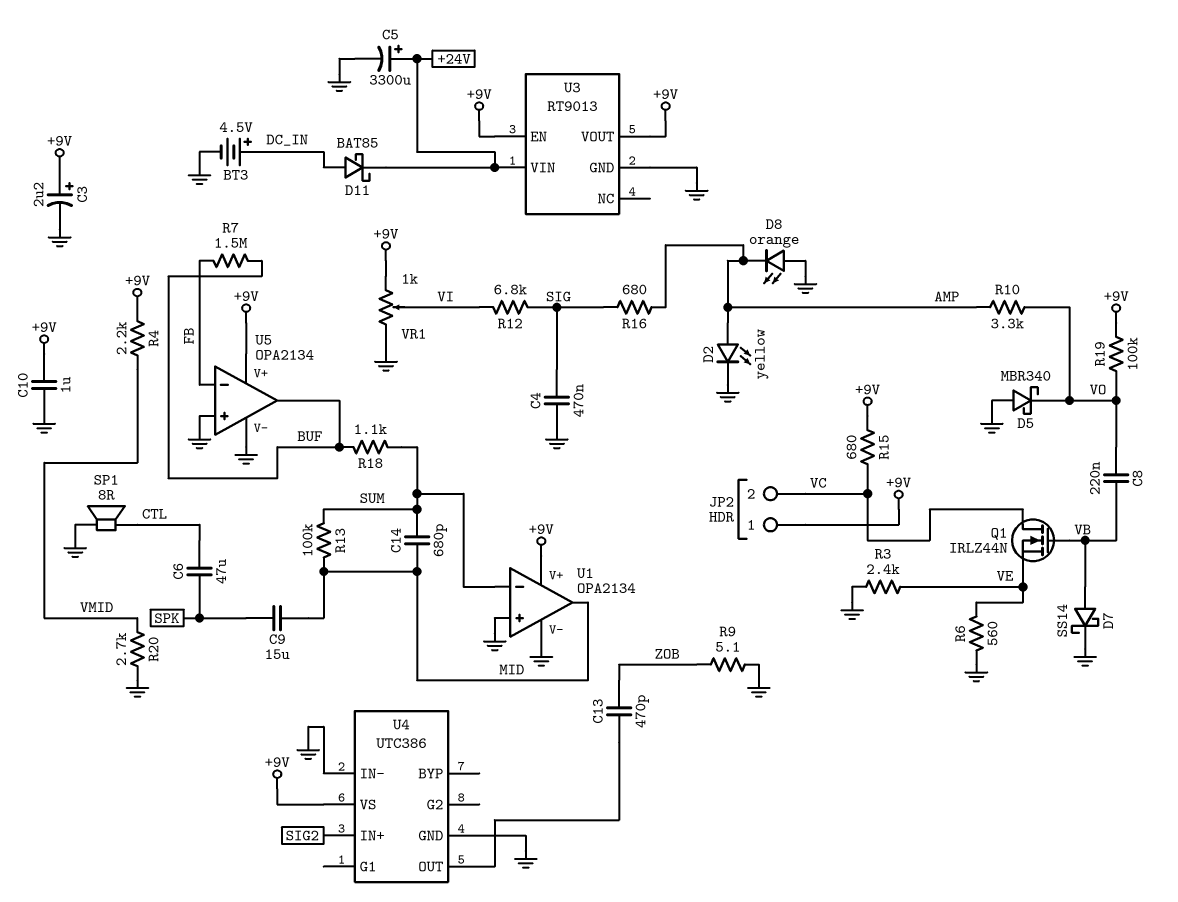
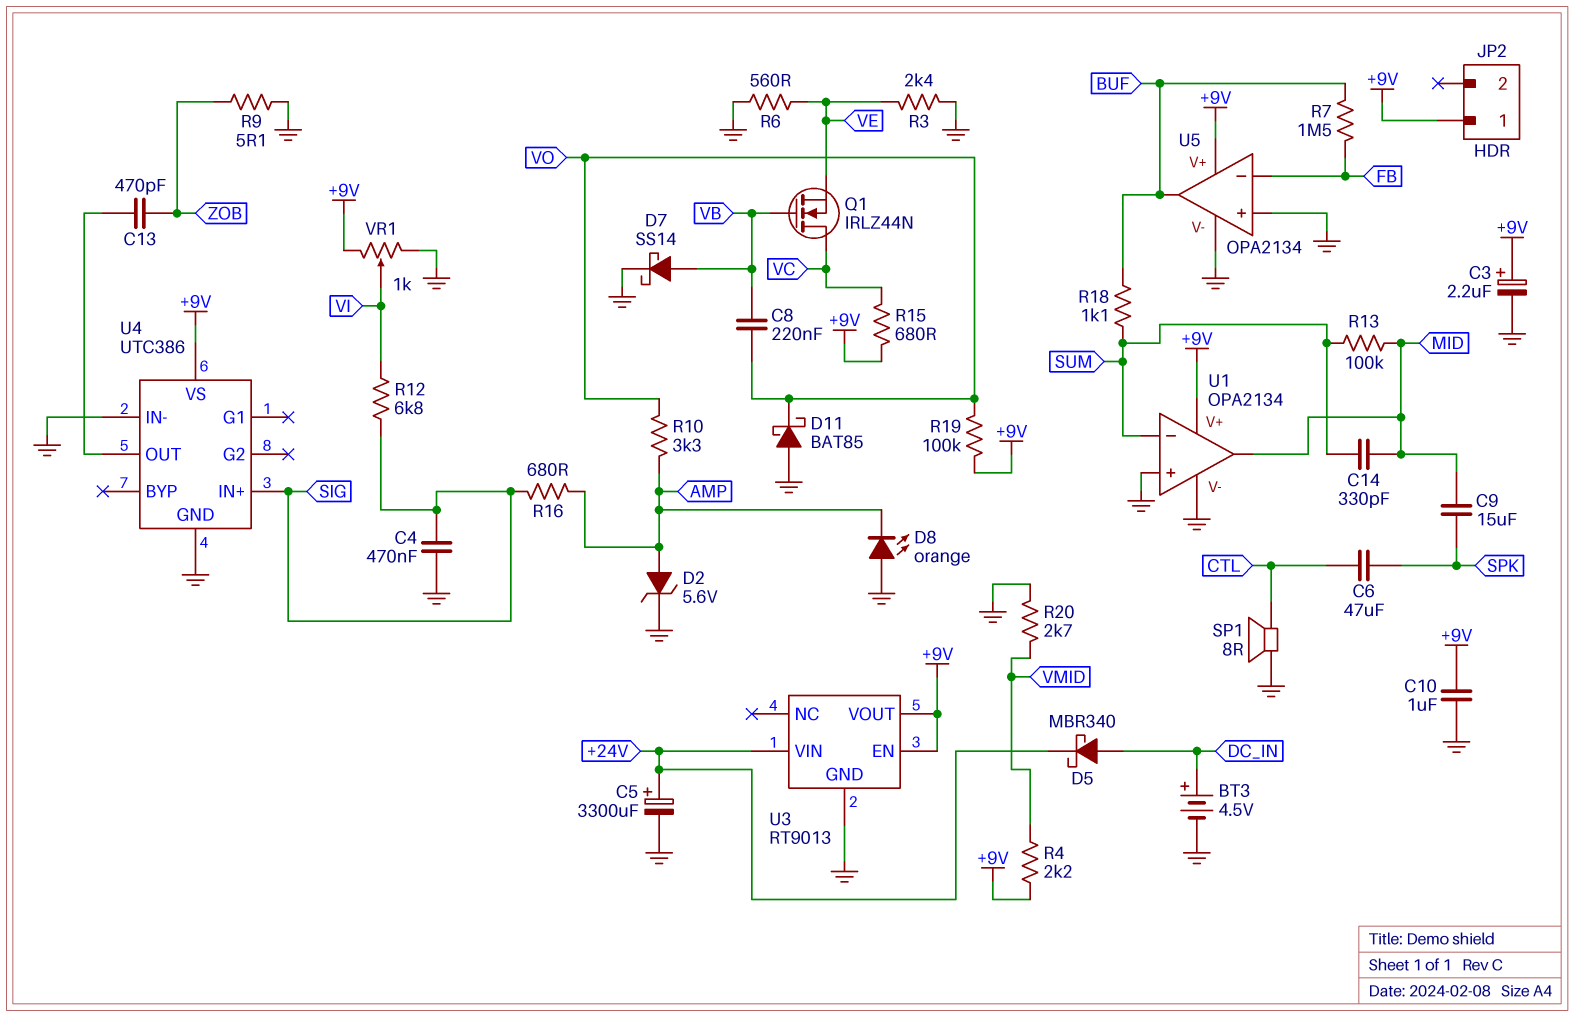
C14: 680pF (MID, SUM) -> 330pF (MID, SUM)
D2: LED yellow (A AMP, K GND) -> zener 5.6V (A AMP, K GND)
D5: schottky MBR340 (A GND, K VO) -> schottky MBR340 (A DC_IN, K +24V)
D11: schottky BAT85 (A DC_IN, K +24V) -> schottky BAT85 (A GND, K VO)
JP2 pin 2: VC -> none
U4 pin IN+: SIG2 -> SIG

